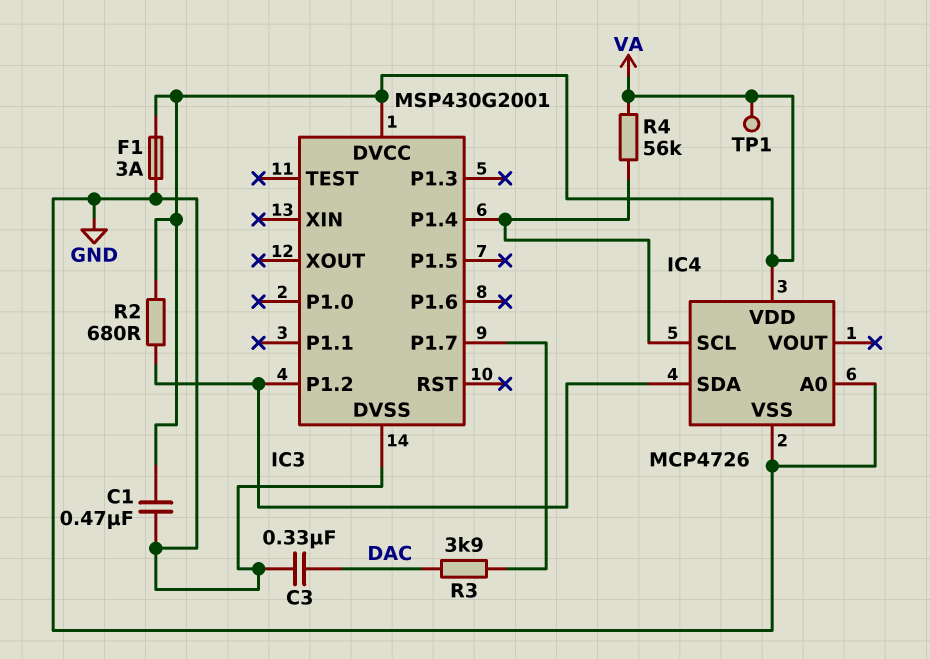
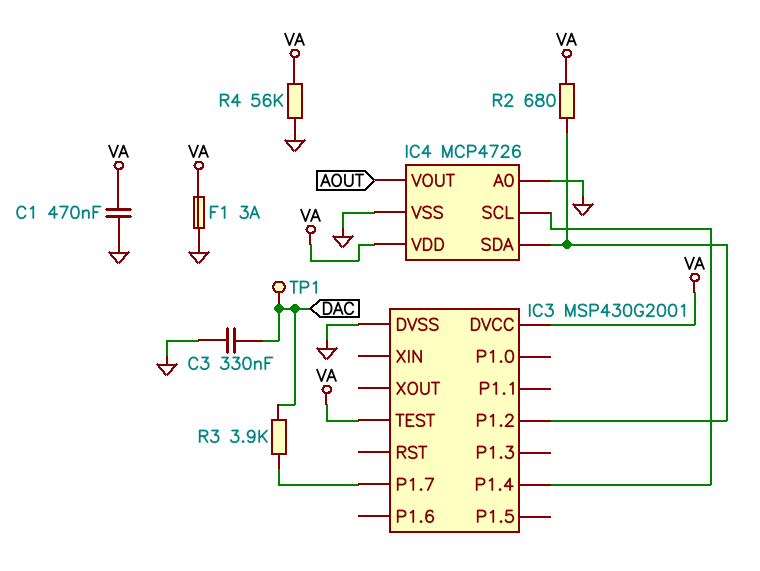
IC3 pin TEST: none -> VA
IC4 pin VOUT: none -> AOUT
R4: 56k (IC3/P1.4, VA) -> 56k (GND, VA)
TP1: test point (VA) -> test point (DAC)

